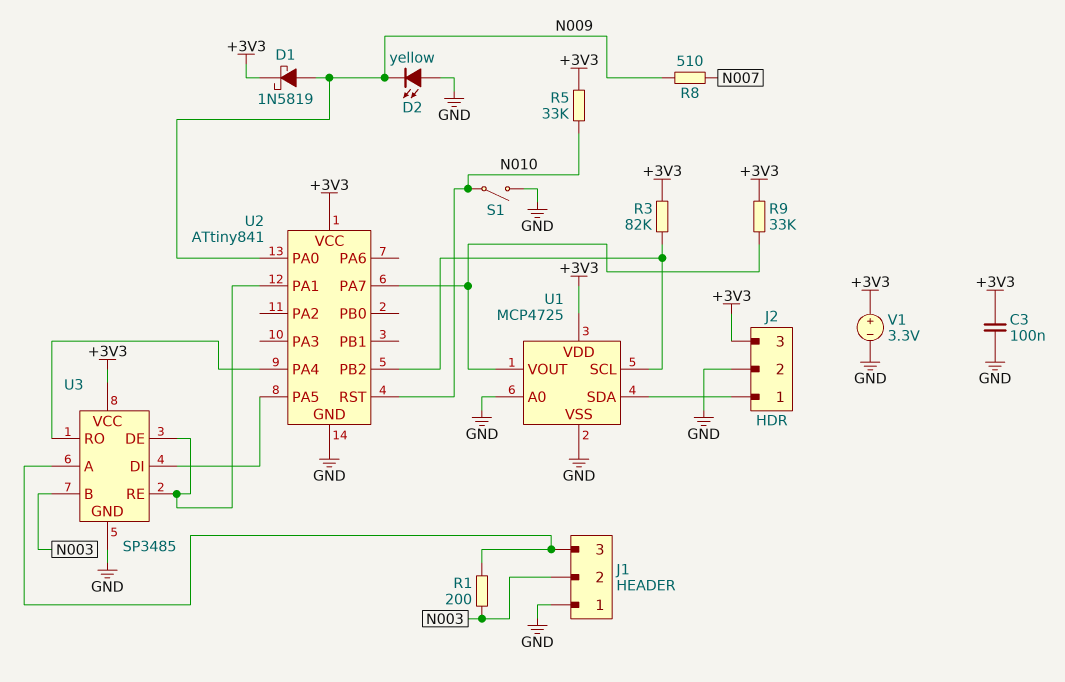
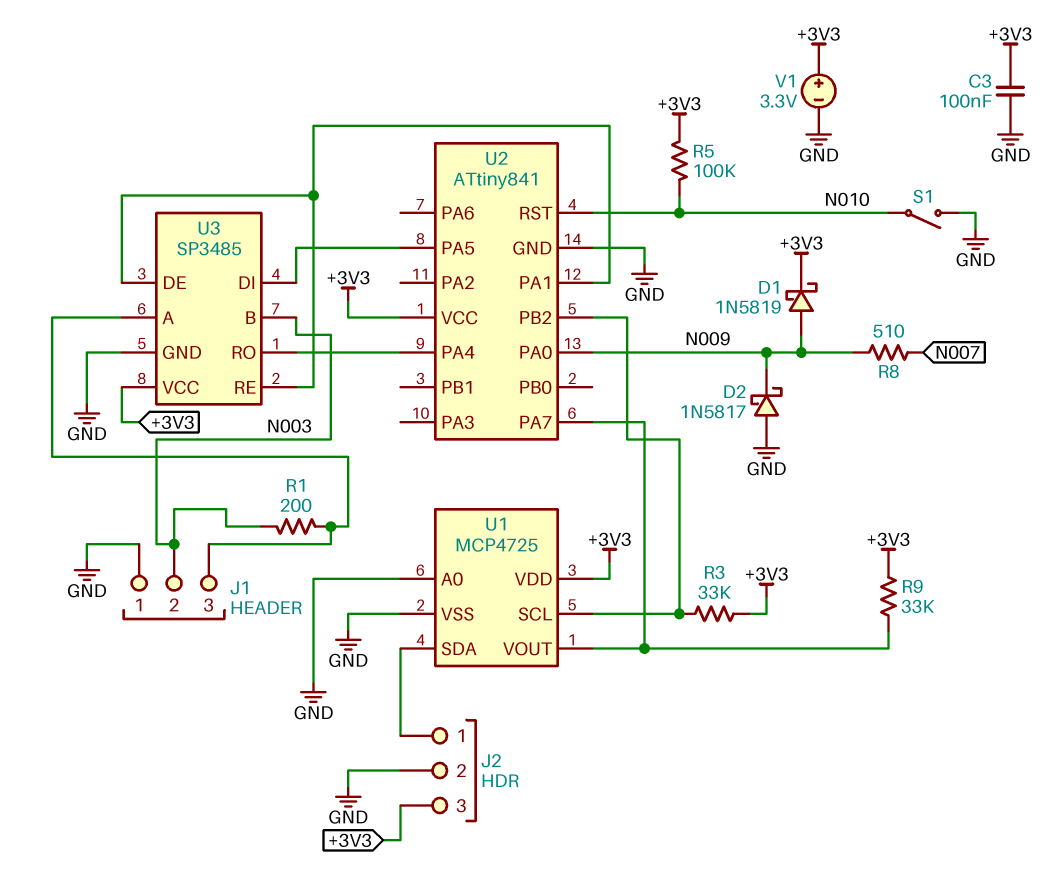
D2: LED yellow (A GND, K N009) -> schottky 1N5817 (A GND, K N009)
R3: 82k (+3V3, U1/SCL) -> 33k (+3V3, U1/SCL)
R5: 33k (+3V3, N010) -> 100k (+3V3, N010)

